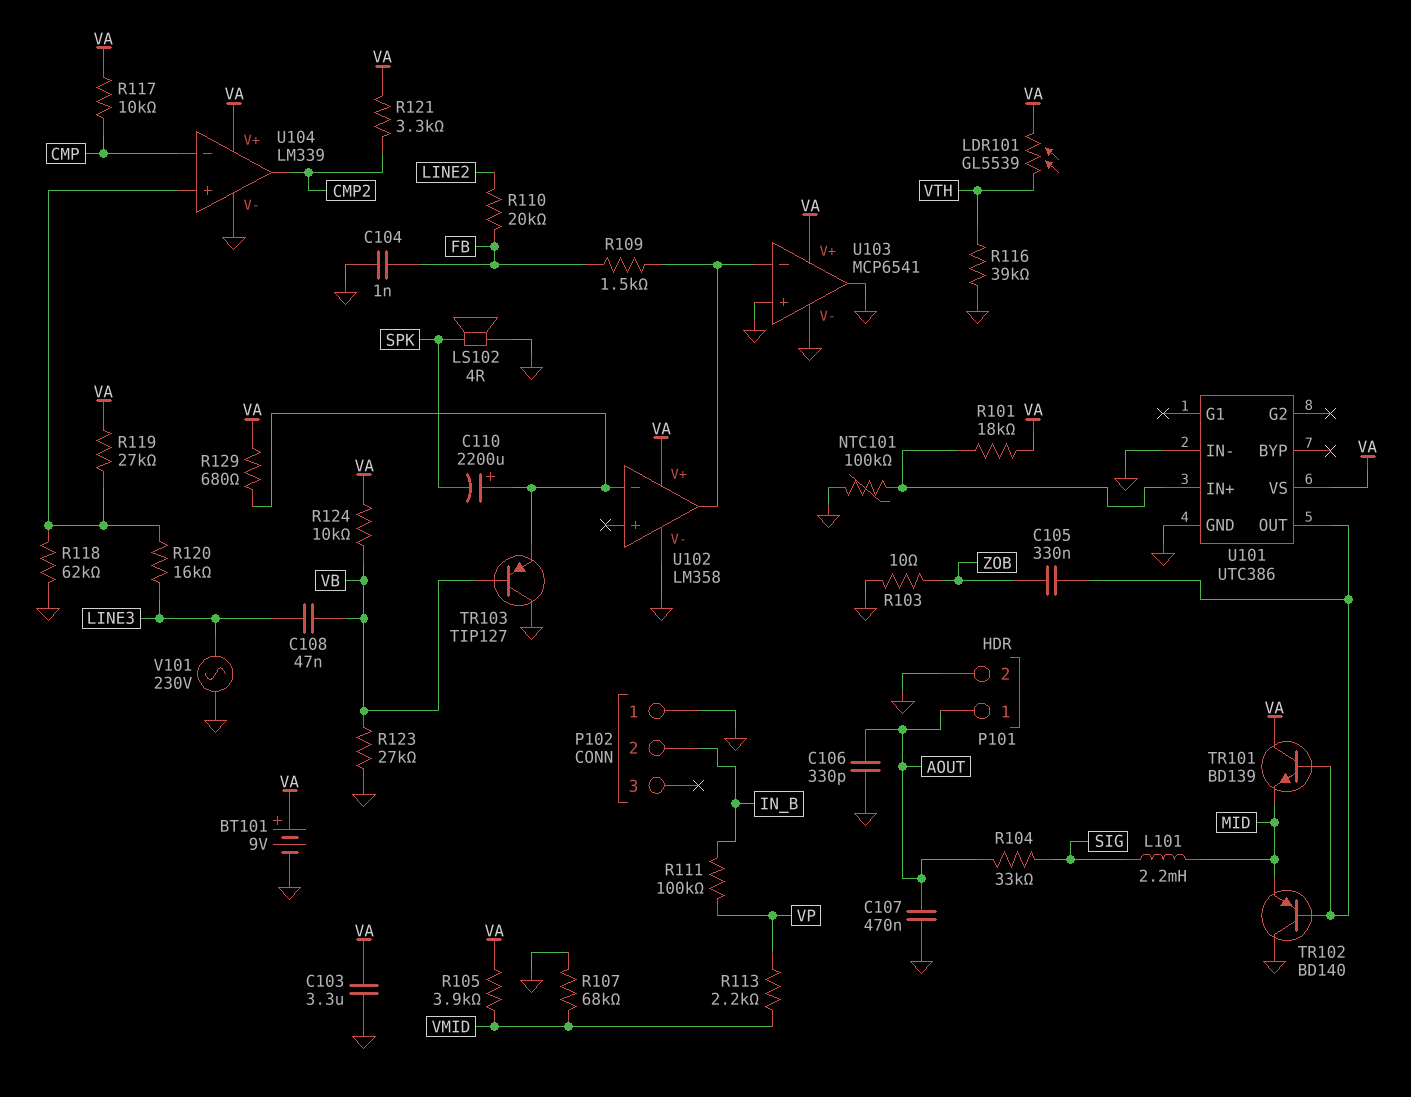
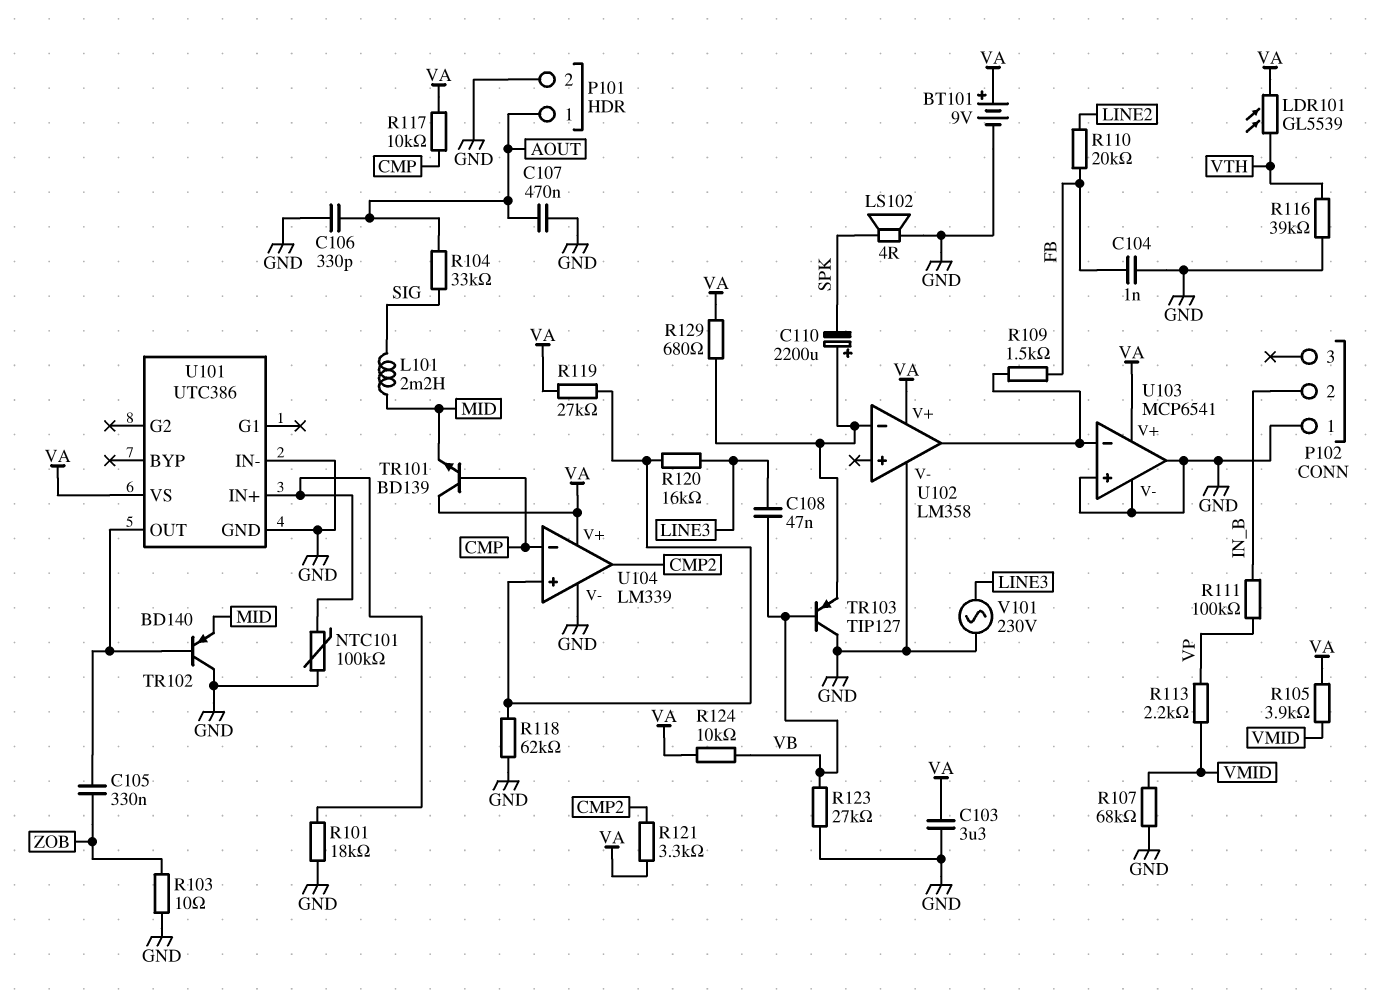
R101: 18k (U101/IN+, VA) -> 18k (GND, U101/IN+)
TR101: NPN BD139 (B U101/OUT, C VA, E MID) -> NPN BD139 (B CMP, C VA, E MID)

